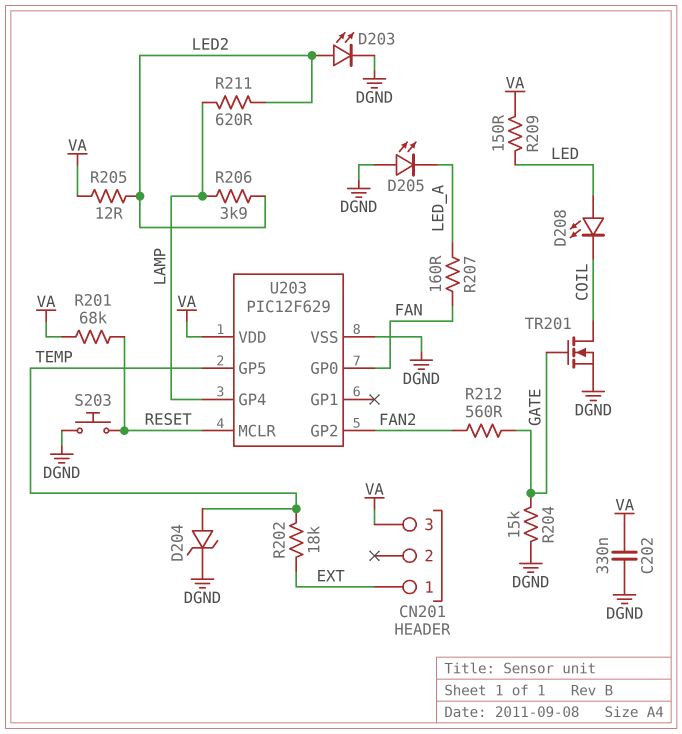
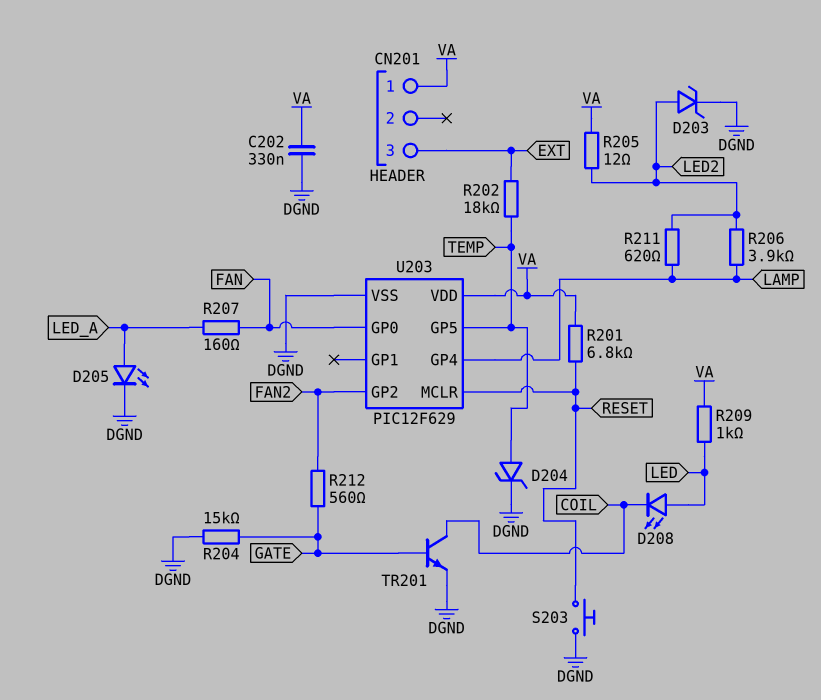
CN201 pin 1: EXT -> VA
CN201 pin 3: VA -> EXT
D203: LED (A LED2, K DGND) -> zener (A LED2, K DGND)
D205: LED (A DGND, K LED_A) -> LED (A LED_A, K DGND)
R201: 68k (RESET, VA) -> 6.8k (RESET, VA)
R209: 150 (LED, VA) -> 1k (LED, VA)
TR201: NMOS (G GATE, D COIL, S DGND) -> NPN (B GATE, C COIL, E DGND)

